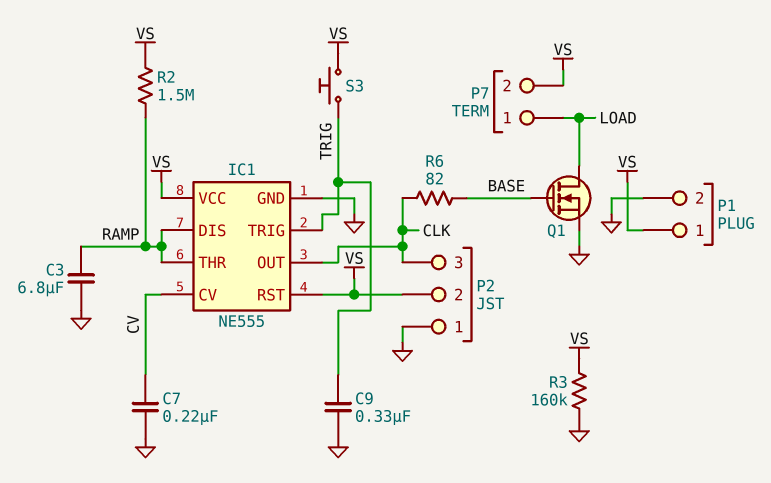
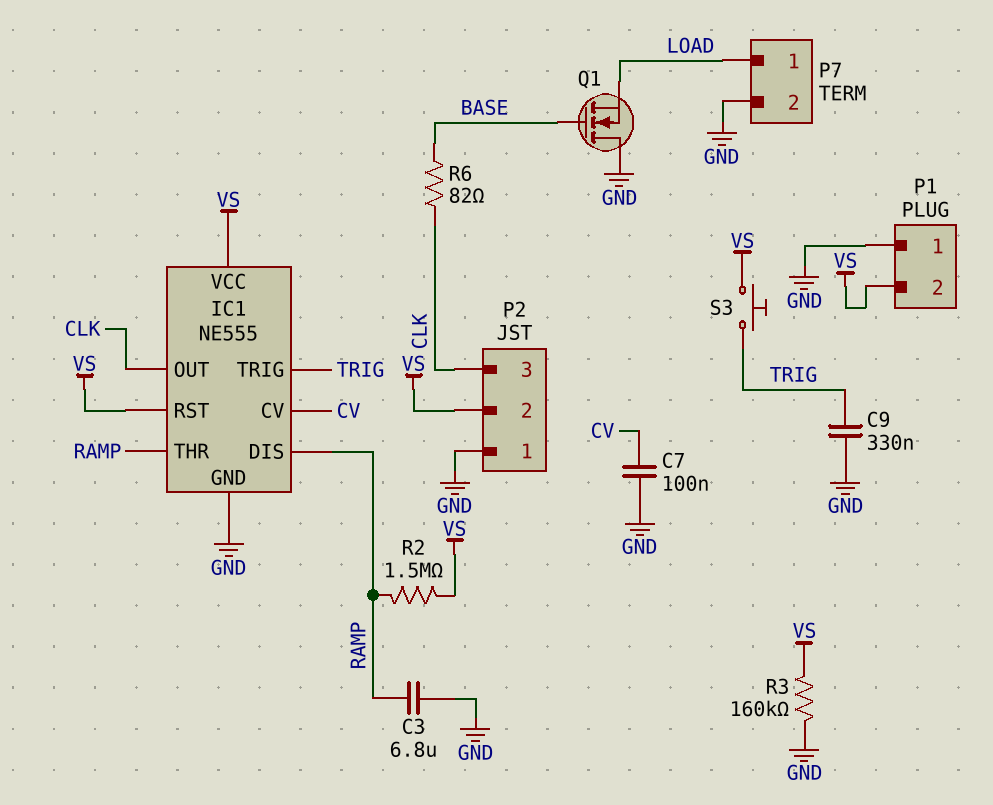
C7: 220nF (CV, GND) -> 100nF (CV, GND)
P1 pin 1: VS -> GND
P1 pin 2: GND -> VS
P7 pin 2: VS -> GND
Q1: NMOS (G BASE, D LOAD, S GND) -> NMOS (G BASE, D GND, S LOAD)

